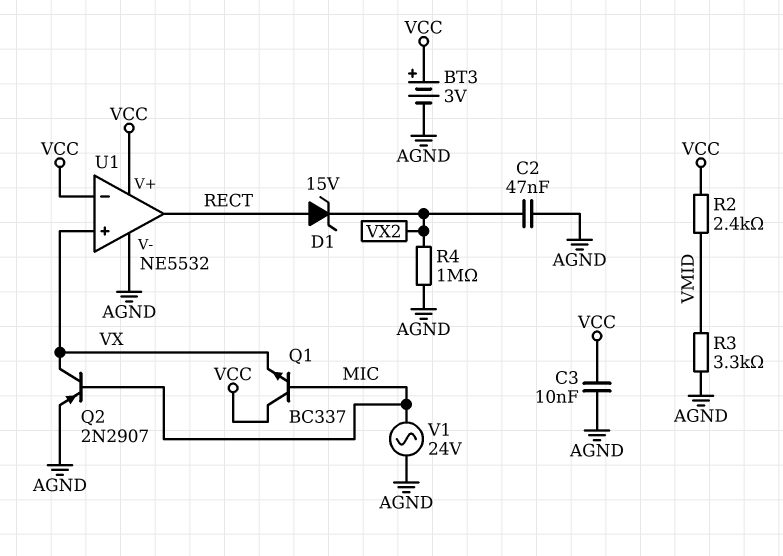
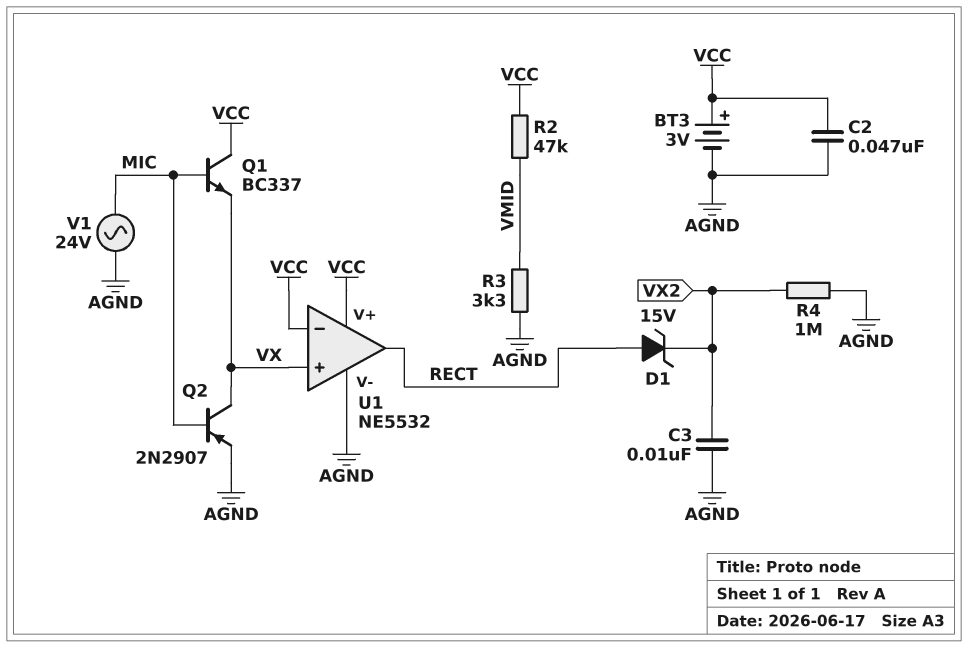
C2: 47nF (AGND, VX2) -> 47nF (AGND, VCC)
C3: 10nF (AGND, VCC) -> 10nF (AGND, VX2)
R2: 2.4k (VCC, VMID) -> 47k (VCC, VMID)

